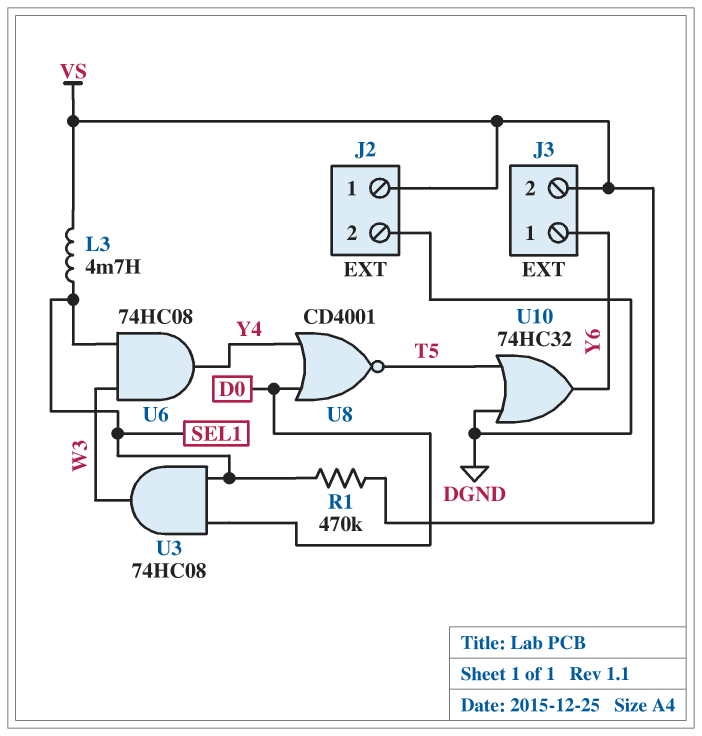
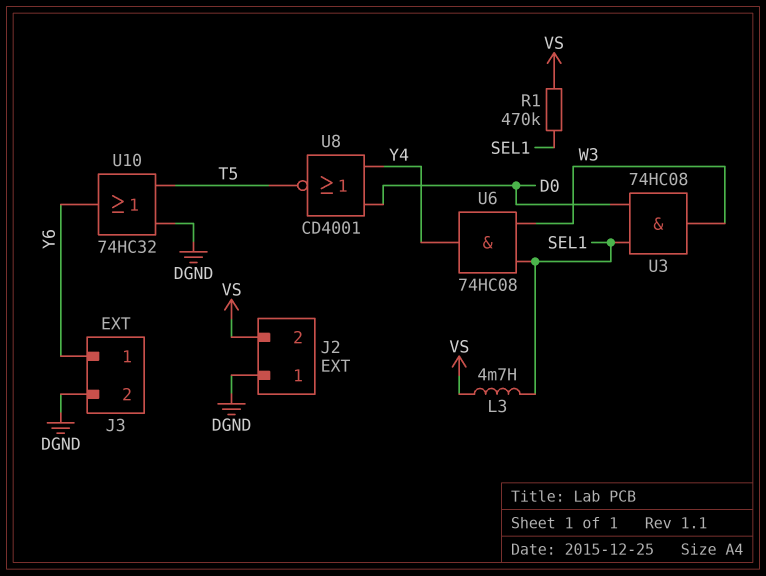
J2 pin 1: VS -> DGND
J2 pin 2: DGND -> VS
J3 pin 2: VS -> DGND

